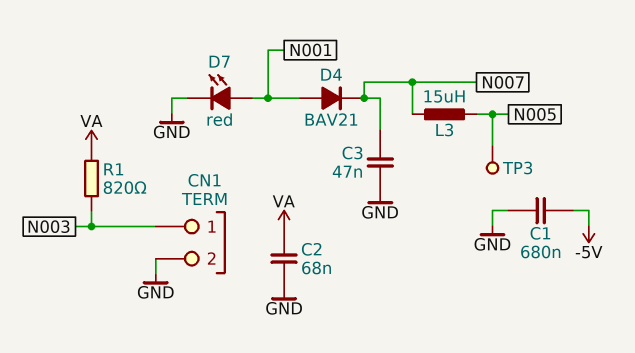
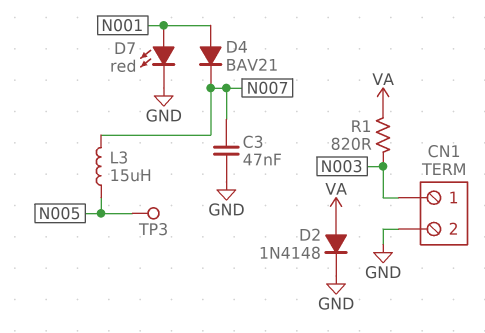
C1: 680nF (-5V, GND) -> none
C2: 68nF (GND, VA) -> none
D2: none -> diode 1N4148 (A VA, K GND)

